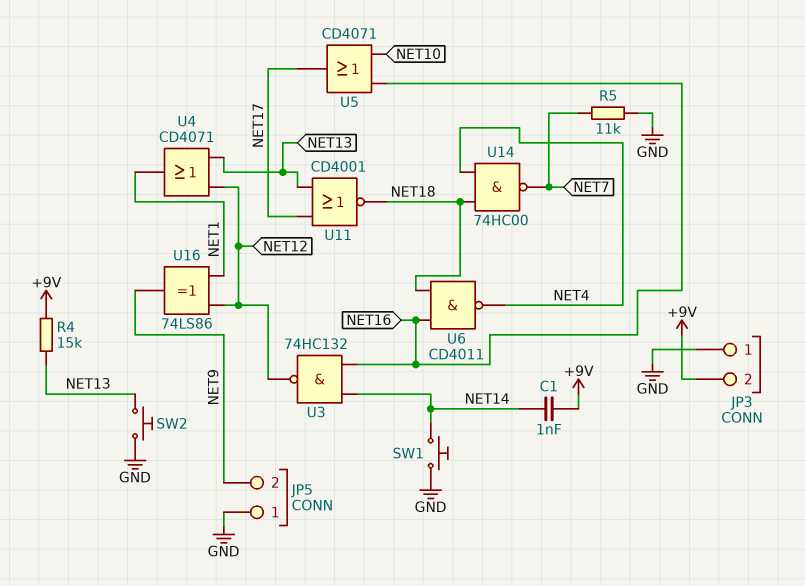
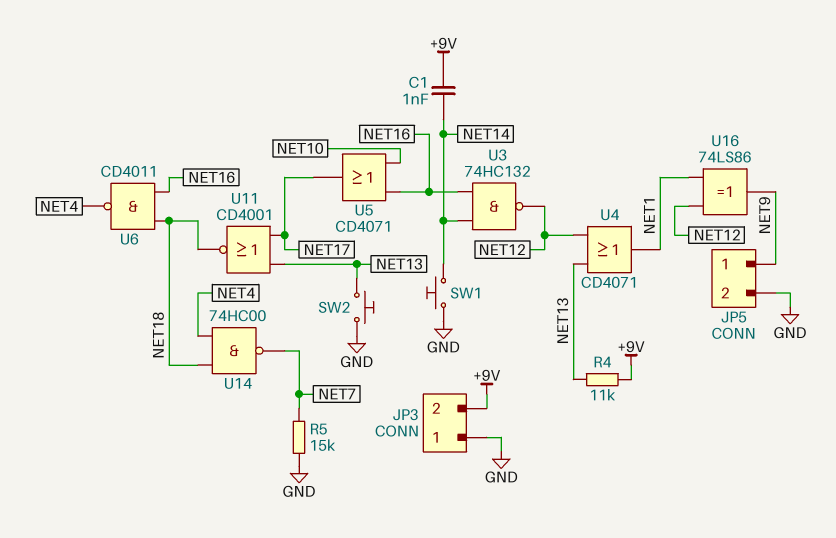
JP5 pin 1: GND -> NET9
JP5 pin 2: NET9 -> GND
R4: 15k (+9V, NET13) -> 11k (+9V, NET13)
R5: 11k (GND, NET7) -> 15k (GND, NET7)

